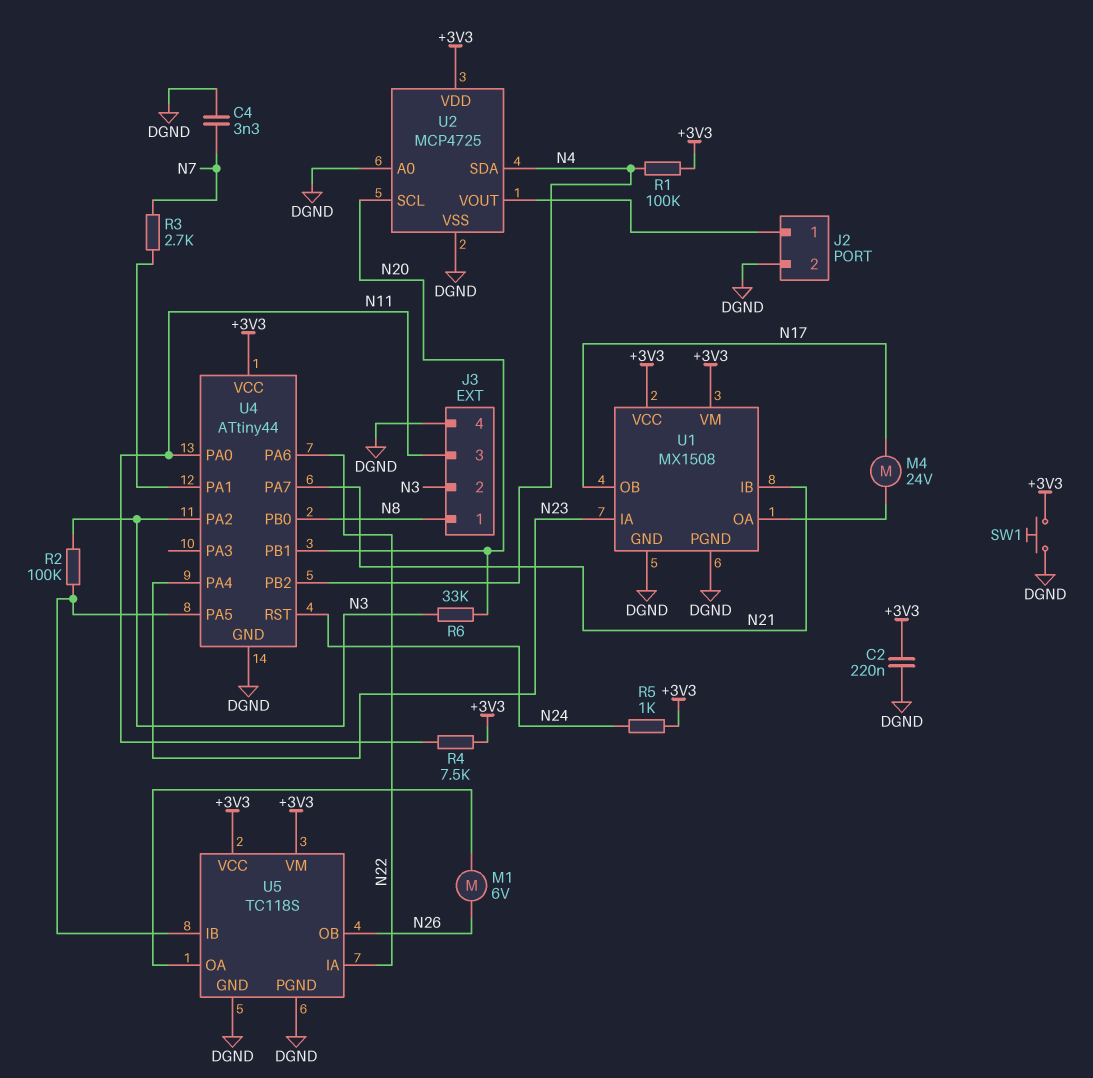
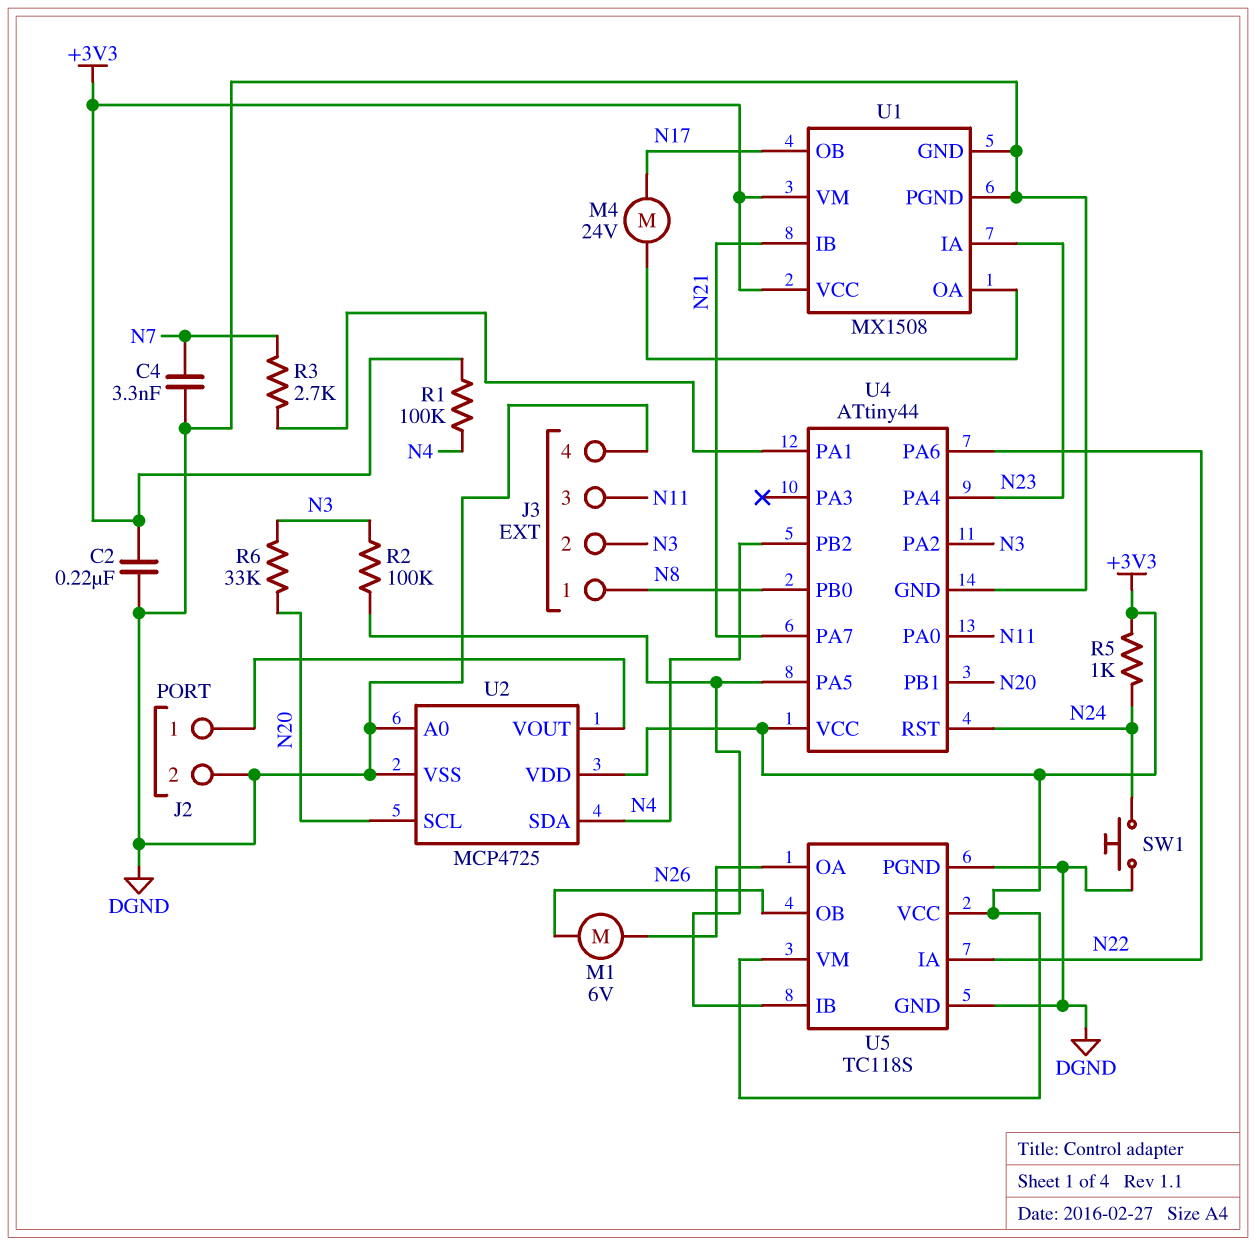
R4: 7.5k (+3V3, N11) -> none
SW1: button (+3V3, DGND) -> button (DGND, N24)

